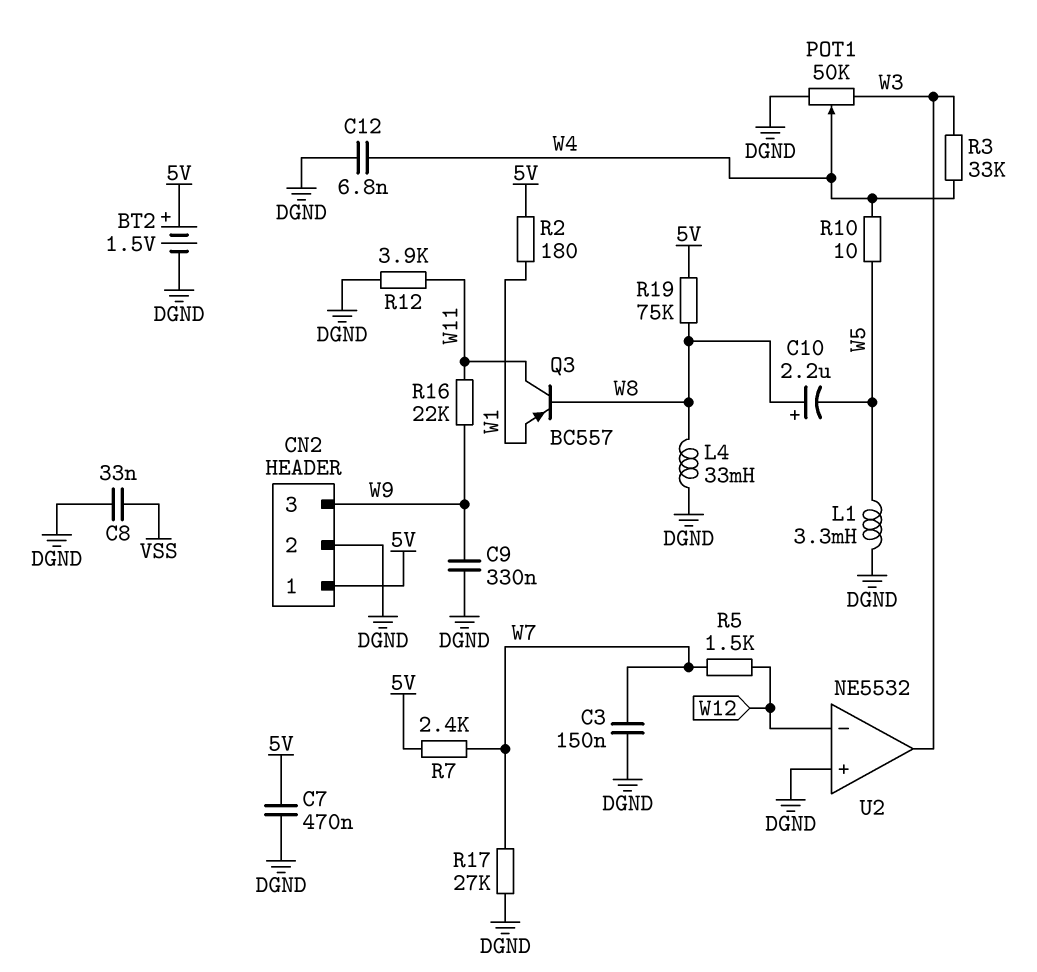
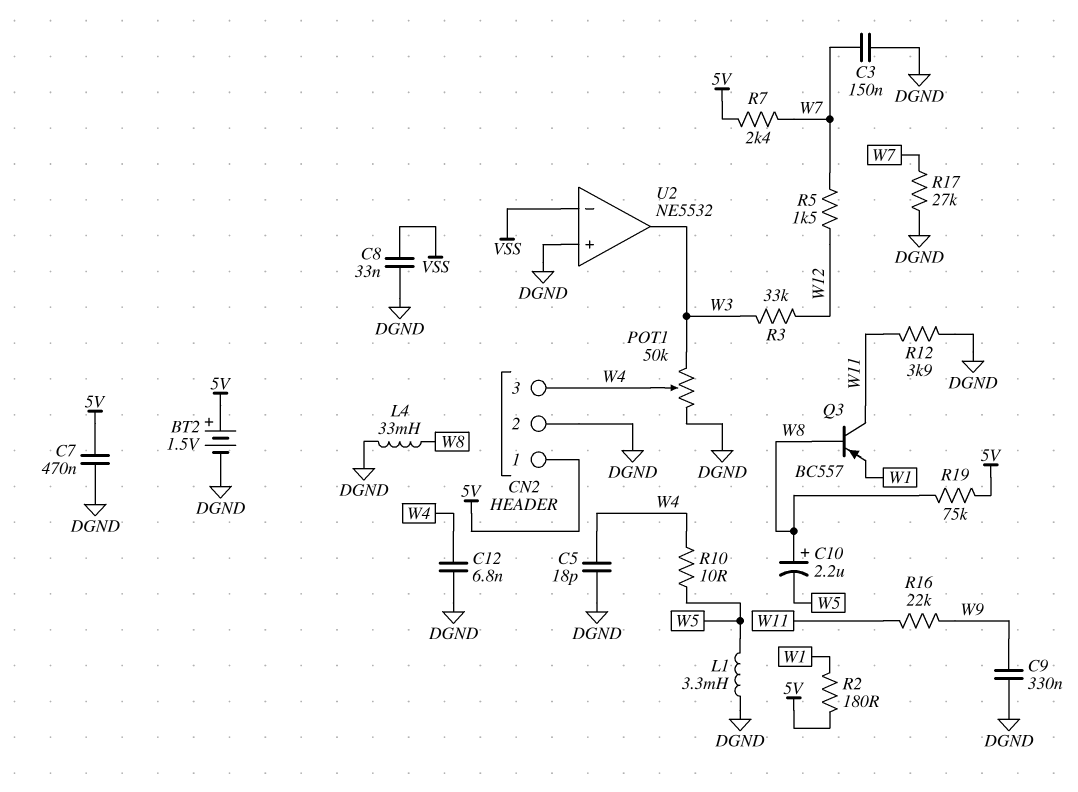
C5: none -> 18pF (DGND, W4)
CN2 pin 3: W9 -> W4
R3: 33k (W3, W4) -> 33k (W3, W12)
U2 pin in-: W12 -> VSS

